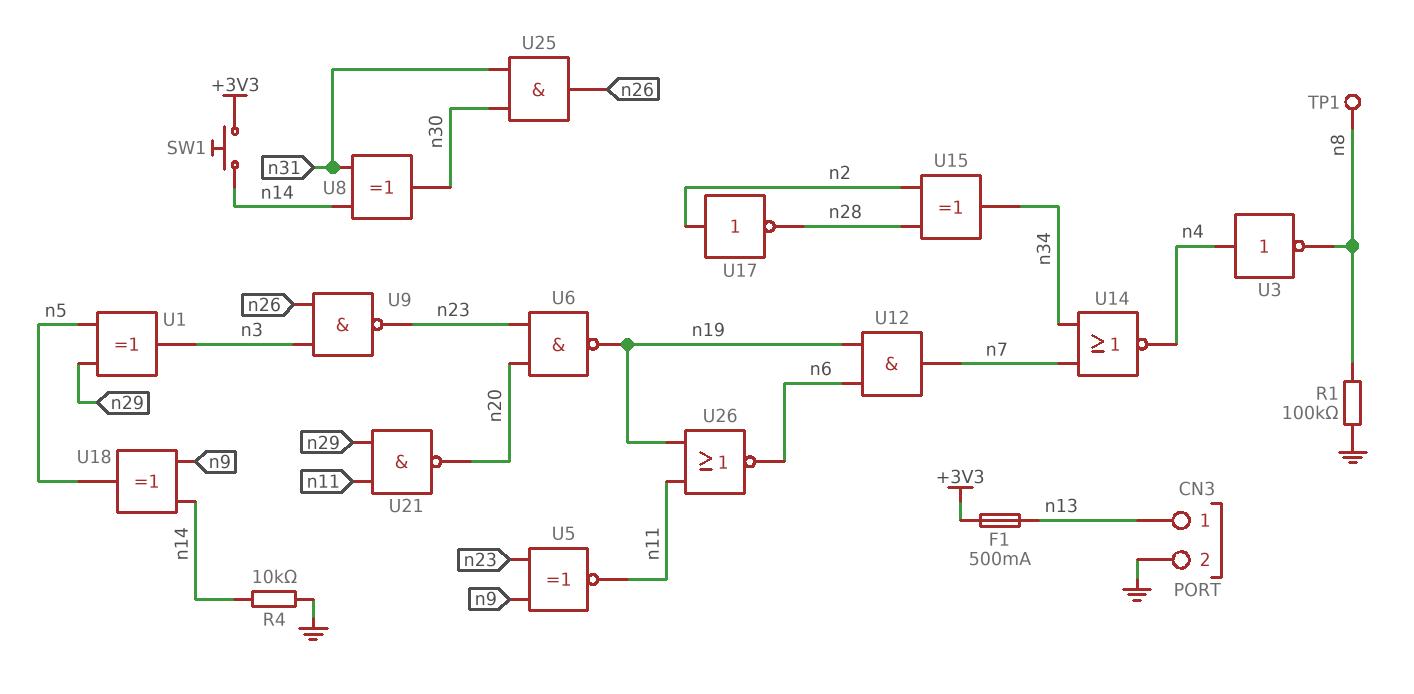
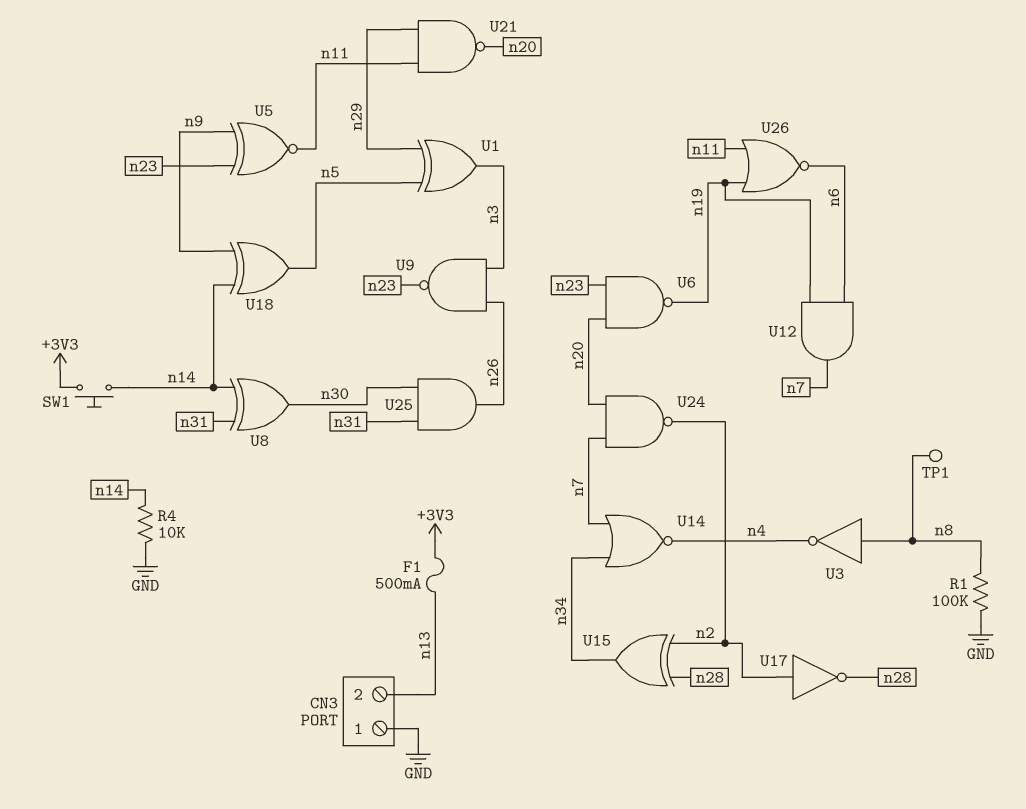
CN3 pin 1: n13 -> GND
CN3 pin 2: GND -> n13
U3: NOT (in n4, out n8) -> NOT (in n8, out n4)
U24: none -> NAND (in n7, in n20, out n2)

